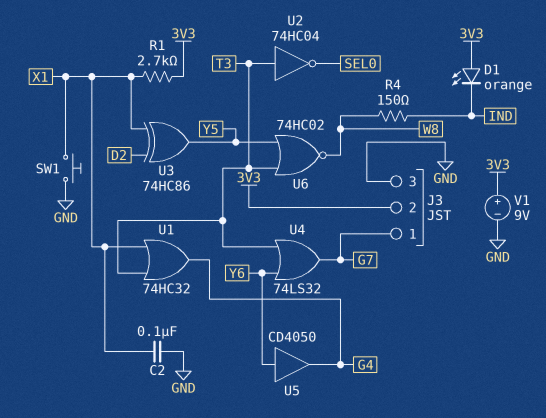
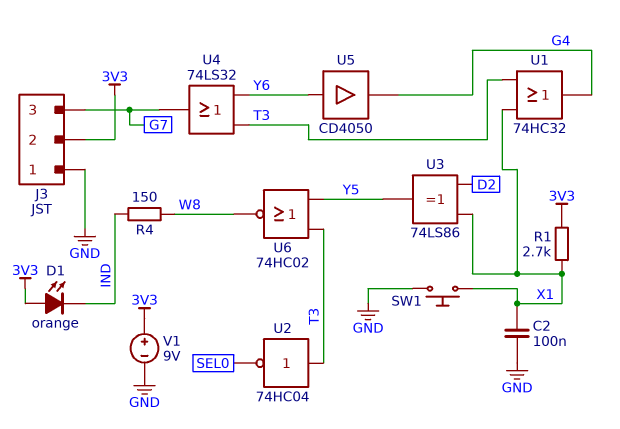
J3 pin 1: G7 -> GND
J3 pin 3: GND -> G7
U3: XOR 74HC86 (in D2, in X1, out Y5) -> XOR 74LS86 (in D2, in X1, out Y5)

